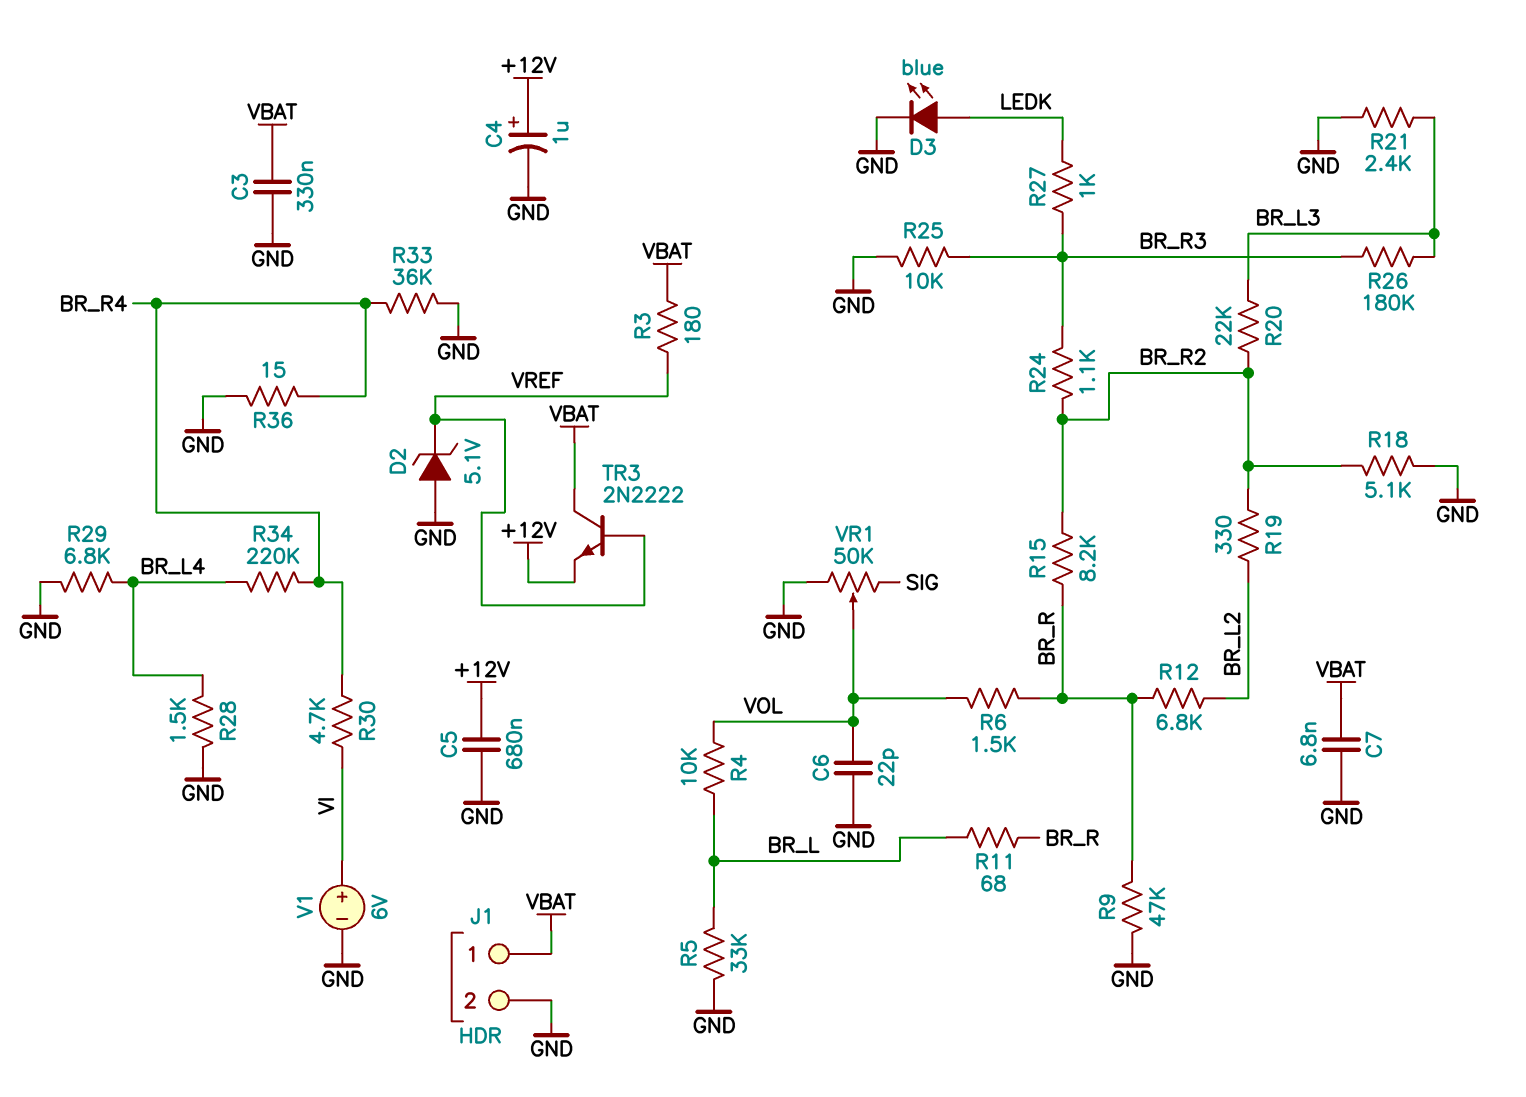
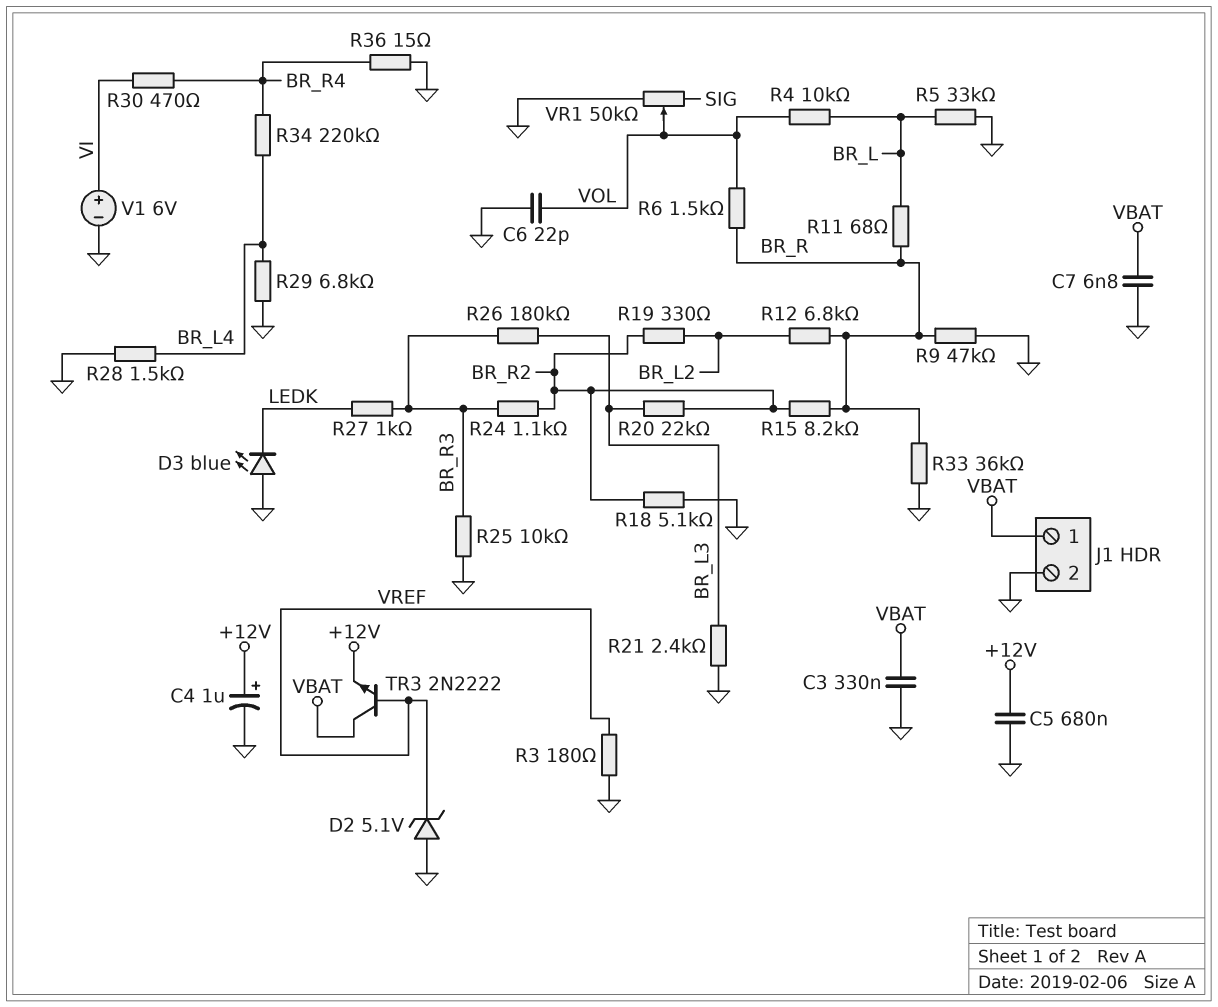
D3: LED blue (A LEDK, K GND) -> LED blue (A GND, K LEDK)
R3: 180 (VBAT, VREF) -> 180 (GND, VREF)
R30: 4.7k (BR_R4, VI) -> 470 (BR_R4, VI)
R33: 36k (BR_R4, GND) -> 36k (BR_R, GND)

